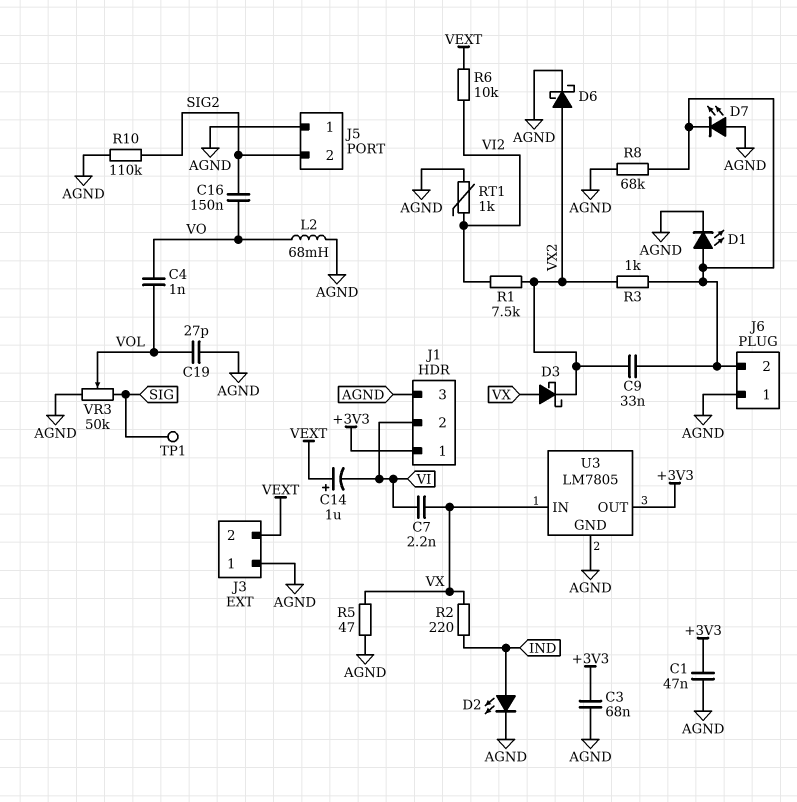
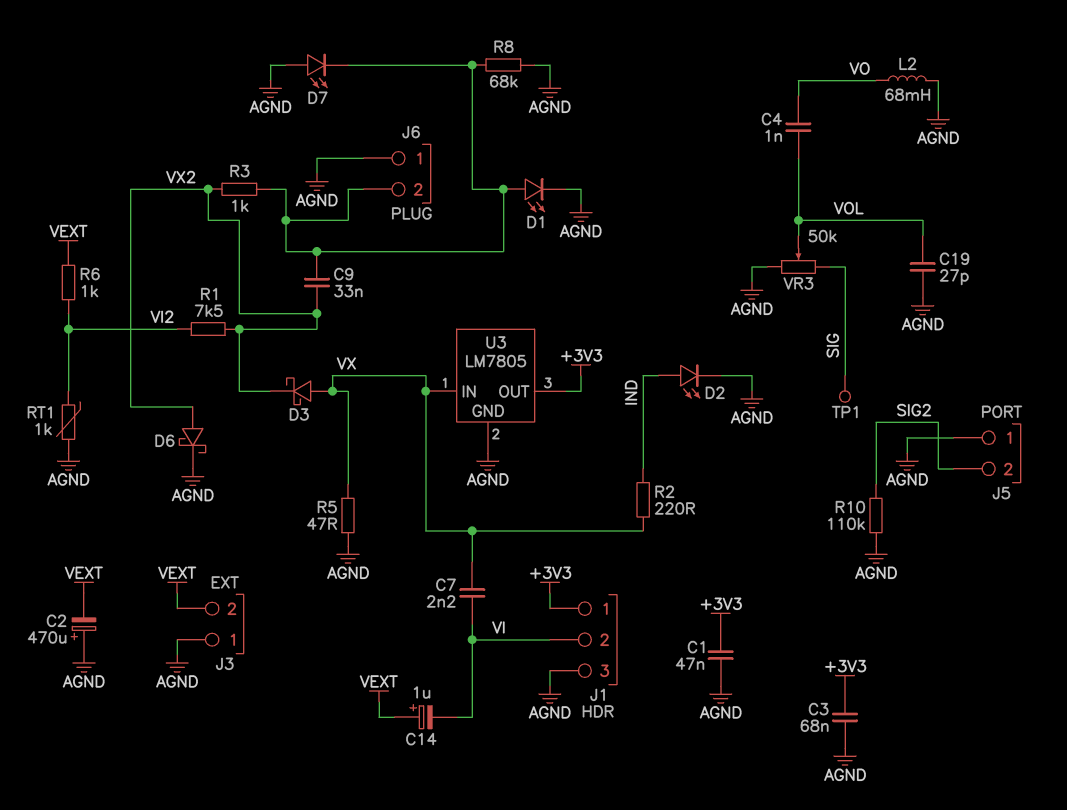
C2: none -> 470uF (plus AGND, minus VEXT)
C16: 150nF (SIG2, VO) -> none
R6: 10k (VEXT, VI2) -> 1k (VEXT, VI2)

